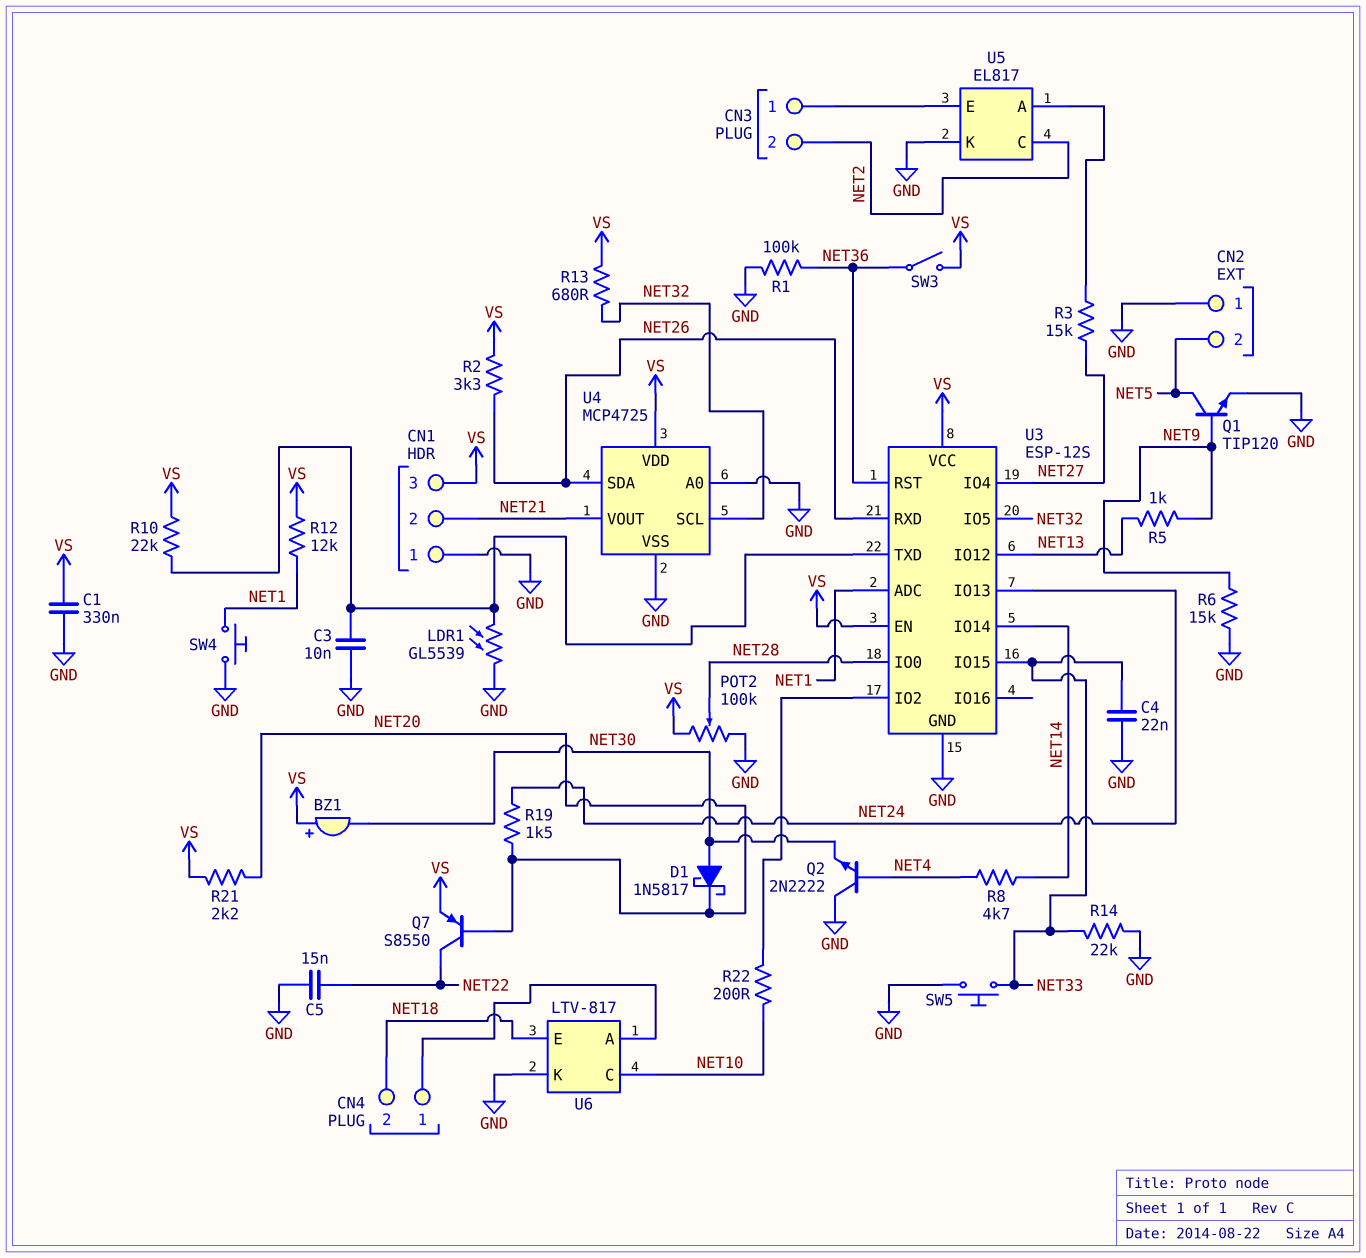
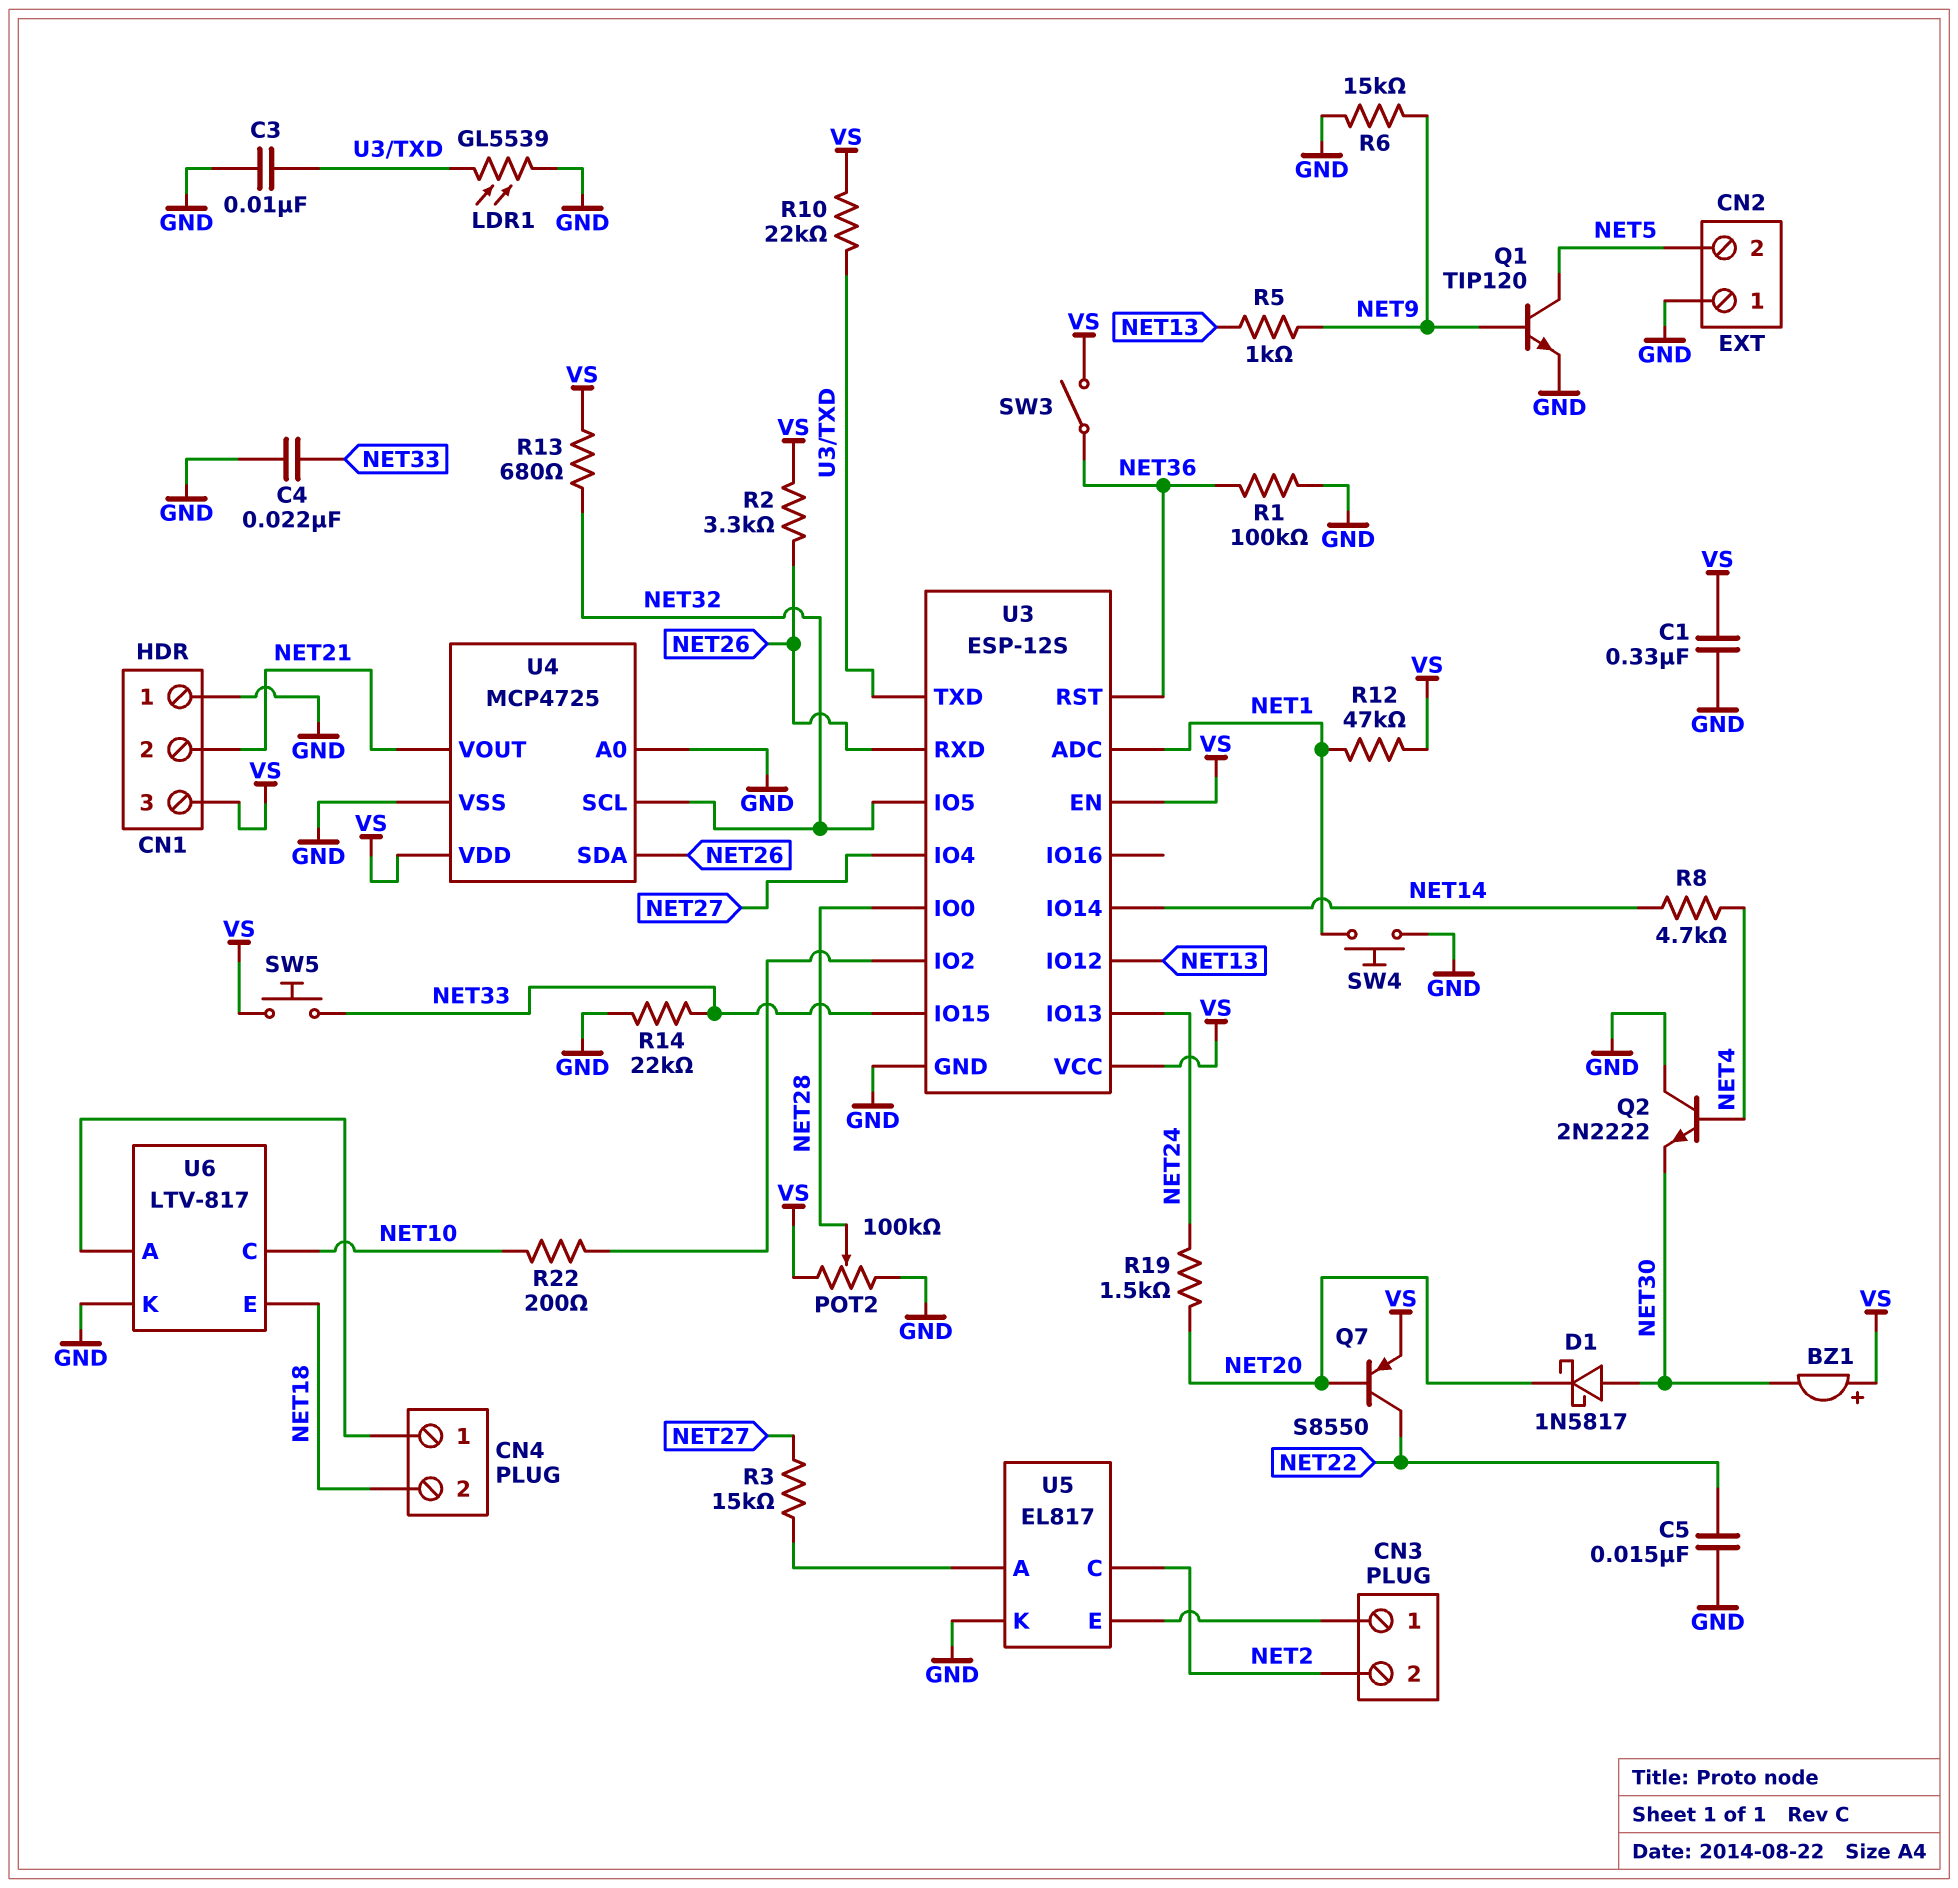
R12: 12k (NET1, VS) -> 47k (NET1, VS)
R21: 2.2k (NET20, VS) -> none
SW5: button (GND, NET33) -> button (NET33, VS)

